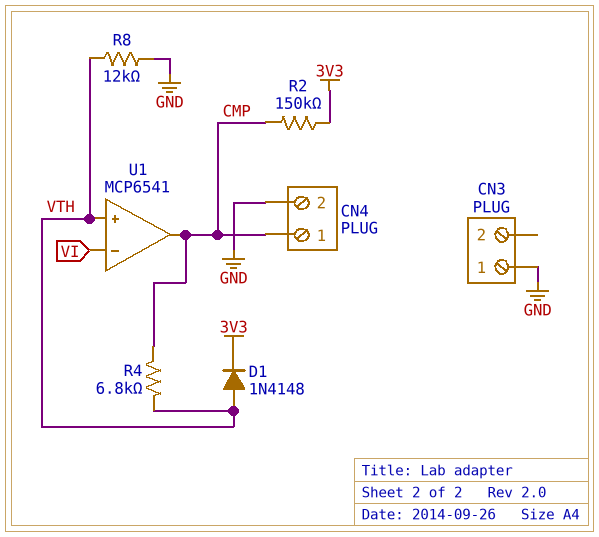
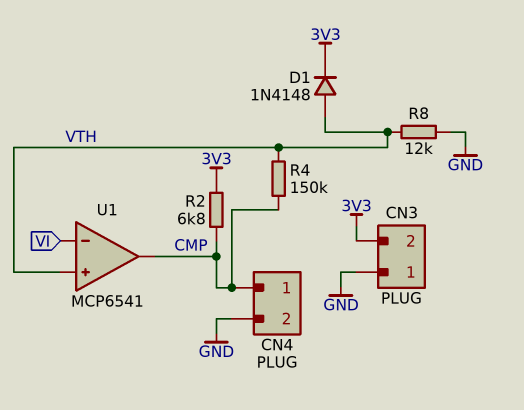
CN3 pin 2: none -> 3V3
R2: 150k (3V3, CMP) -> 6.8k (3V3, CMP)
R4: 6.8k (CMP, VTH) -> 150k (CMP, VTH)

